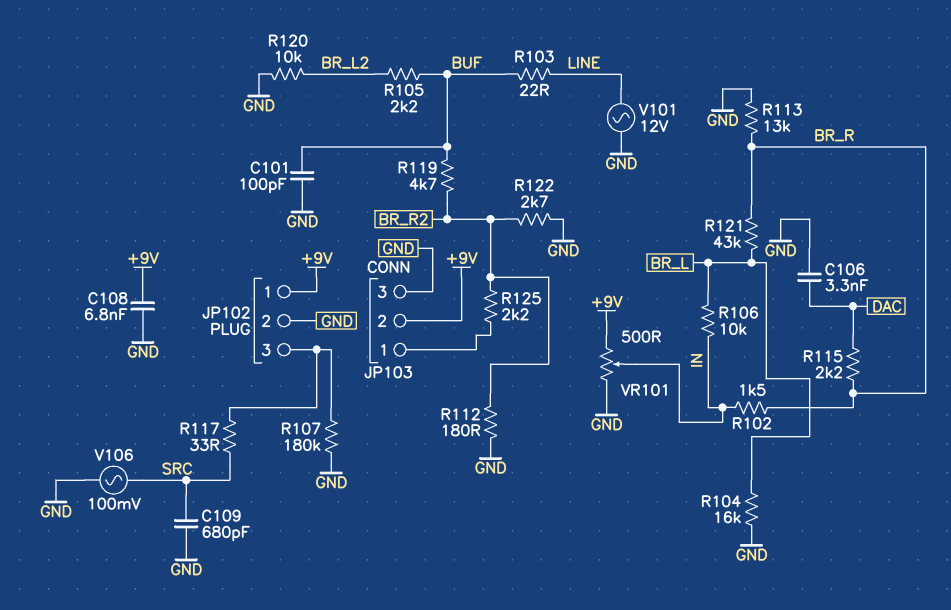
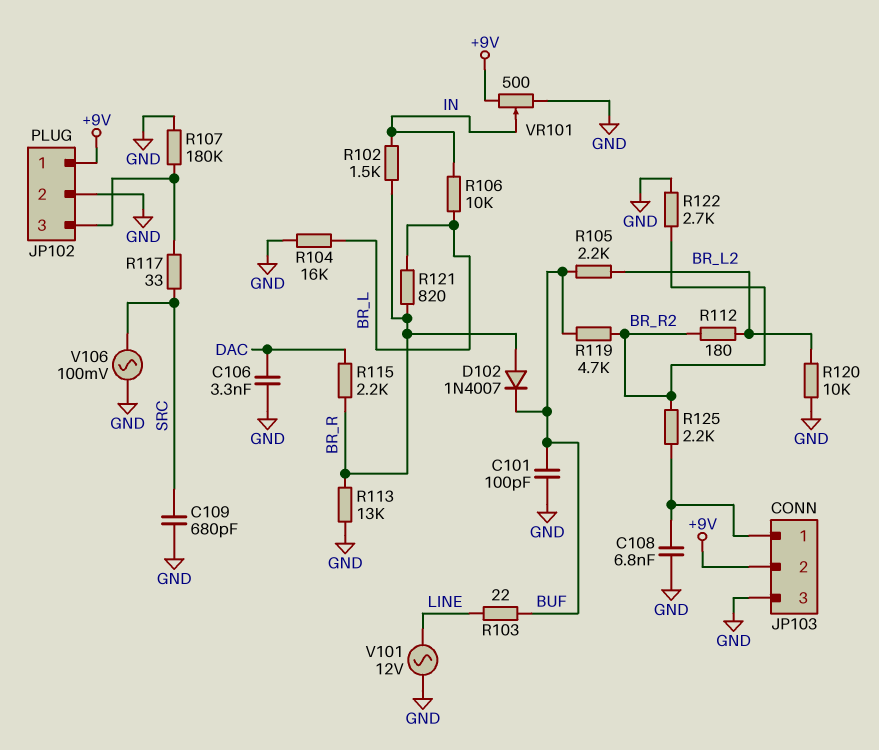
C108: 6.8nF (+9V, GND) -> 6.8nF (GND, JP103/1)
D102: none -> diode 1N4007 (A BR_R, K BUF)
R112: 180 (BR_R2, GND) -> 180 (BR_L2, BR_R2)
R121: 43k (BR_L, BR_R) -> 820 (BR_L, BR_R)

